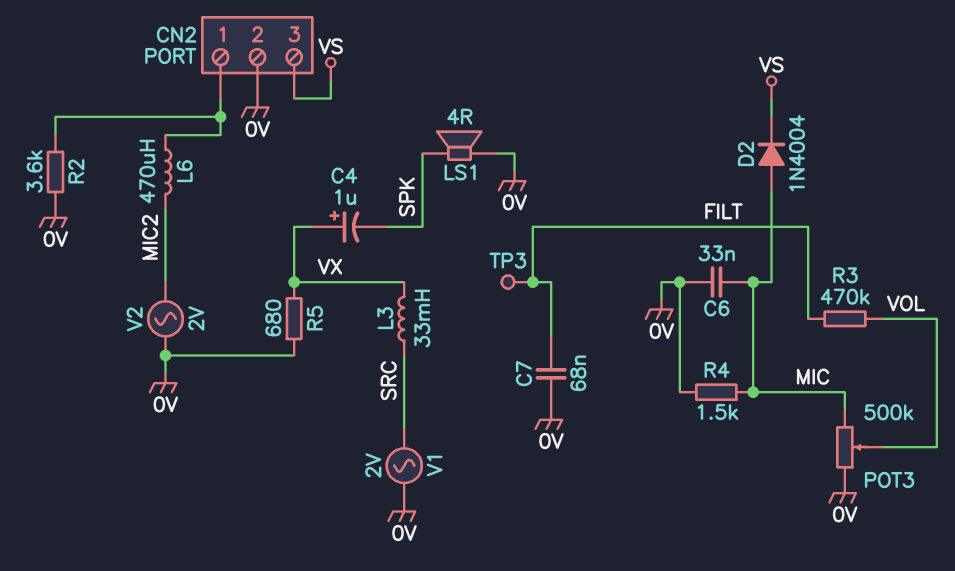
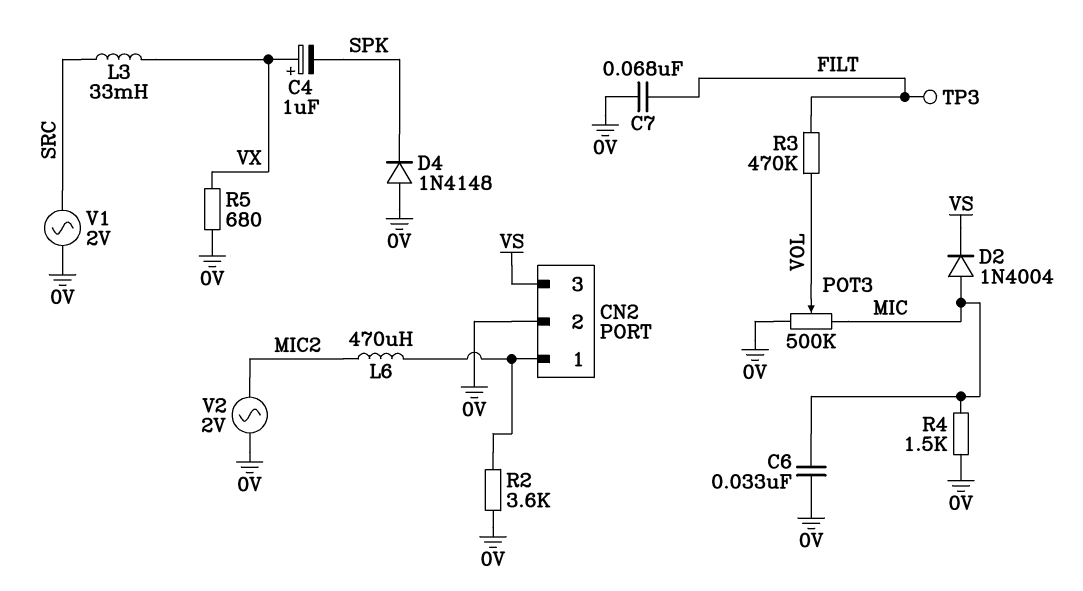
D4: none -> diode 1N4148 (A 0V, K SPK)
LS1: speaker 4R (0V, SPK) -> none

